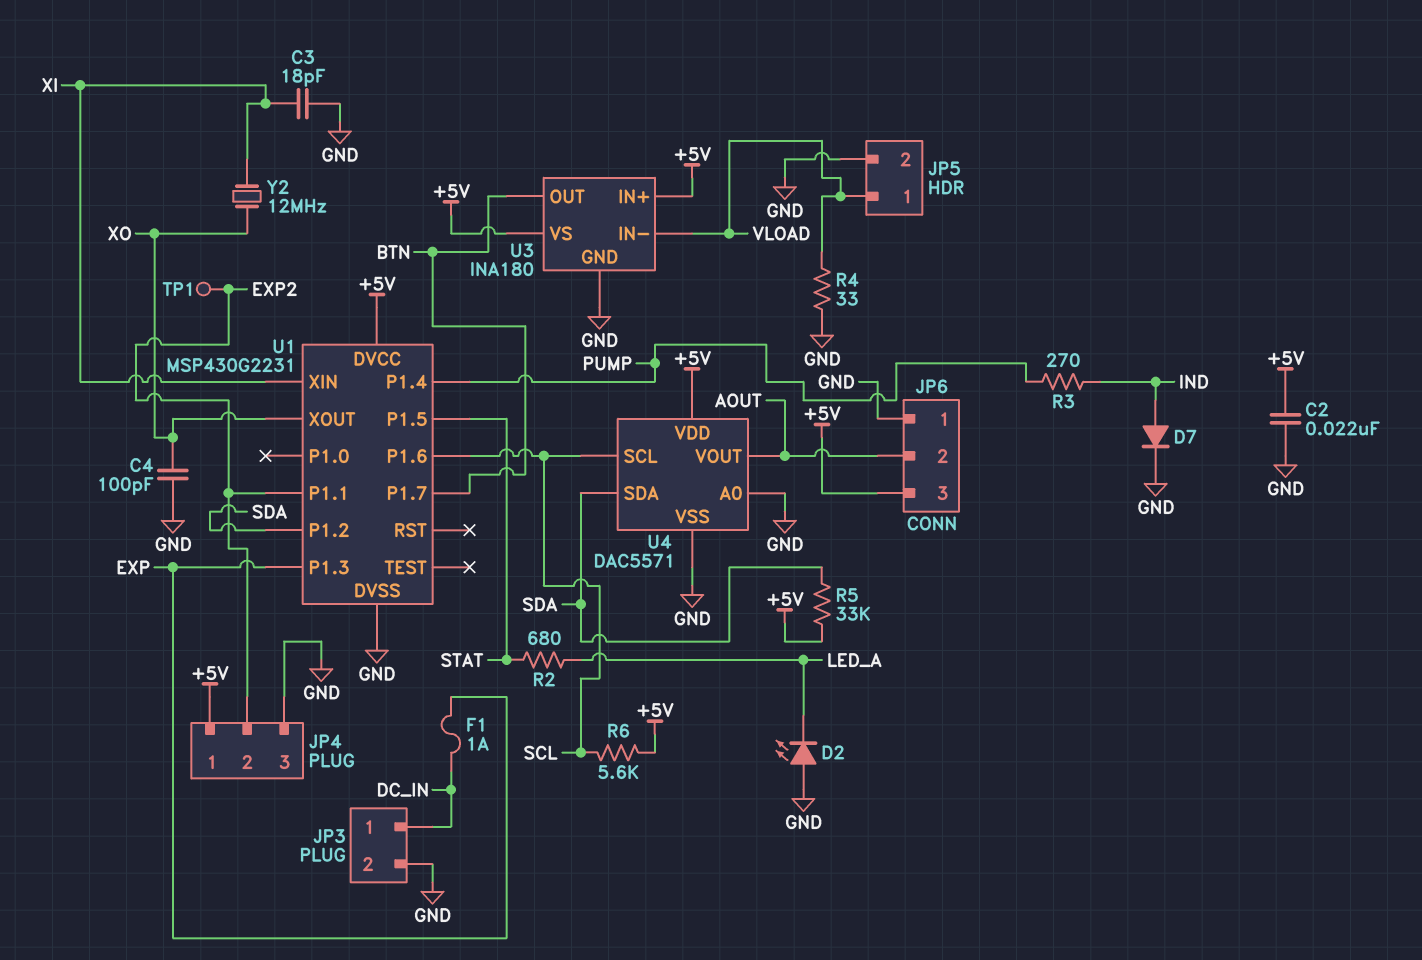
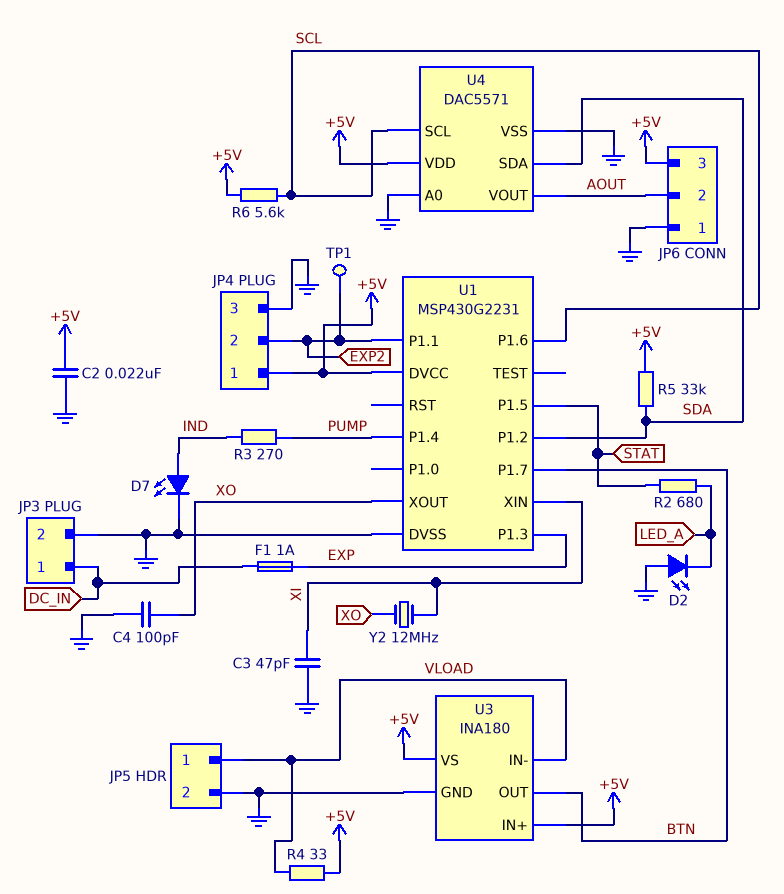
C3: 18pF (GND, XI) -> 47pF (GND, XI)
D7: diode (A IND, K GND) -> LED (A IND, K GND)
R4: 33 (GND, VLOAD) -> 33 (+5V, VLOAD)

